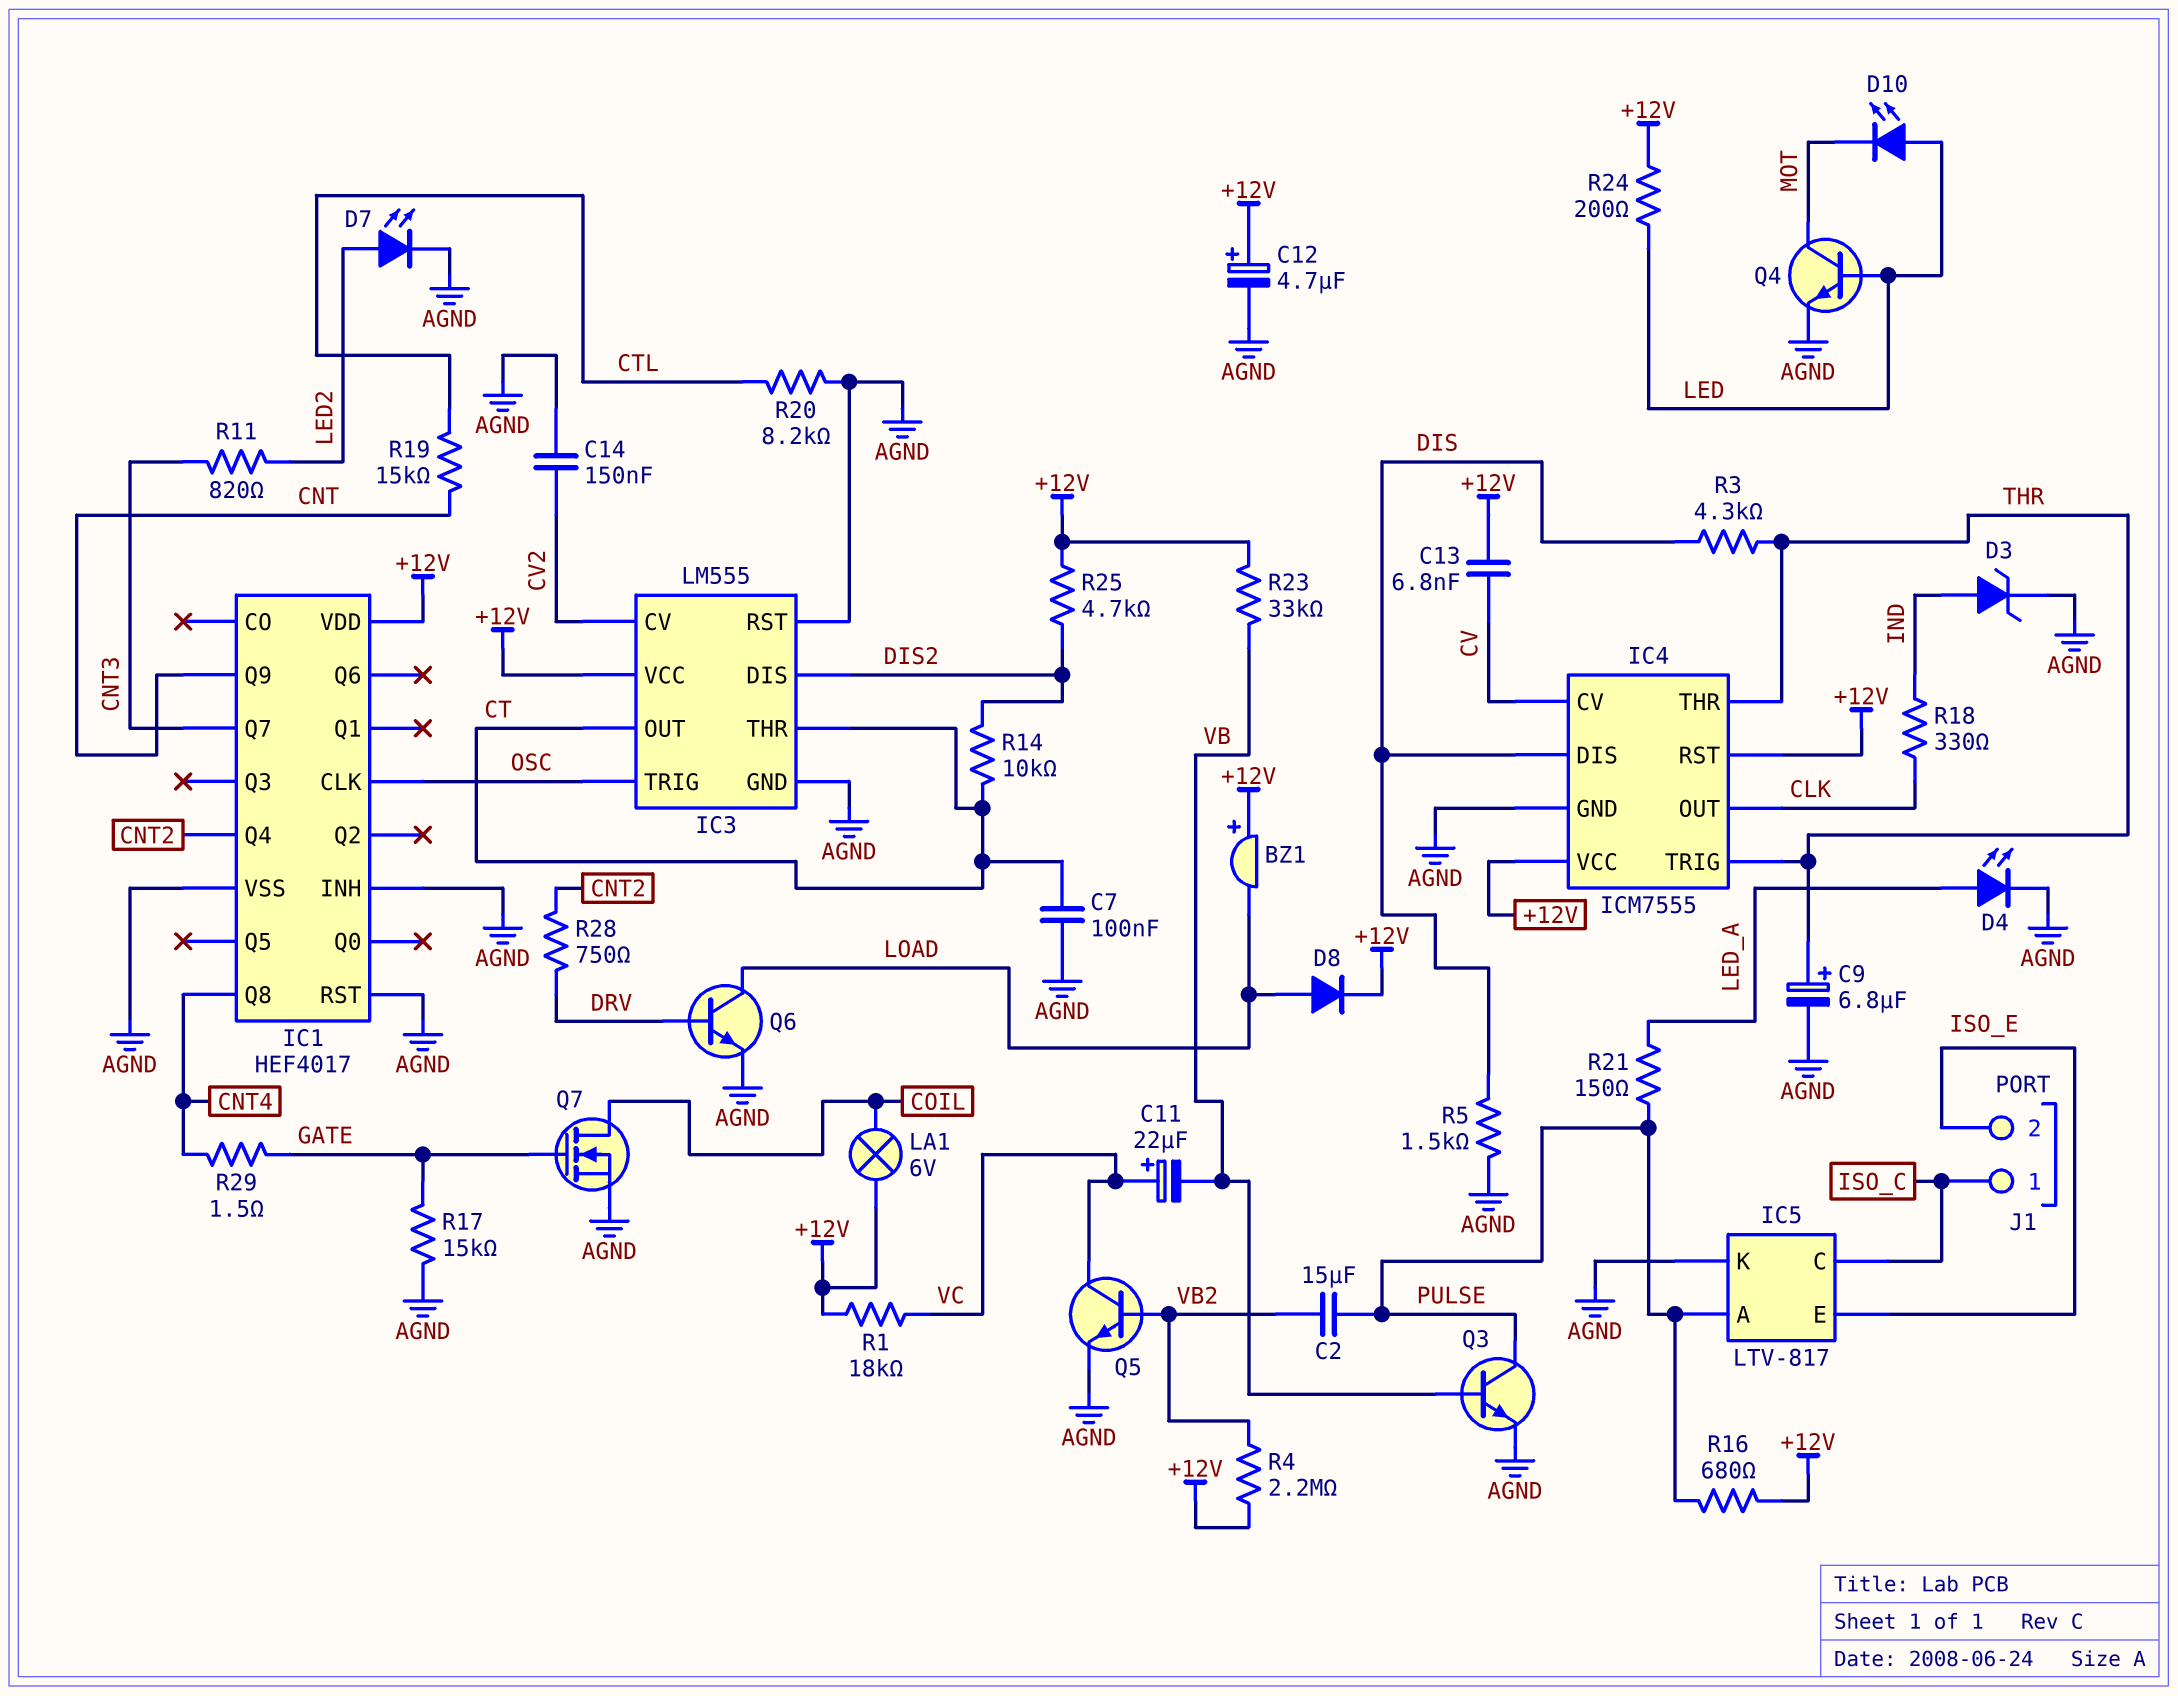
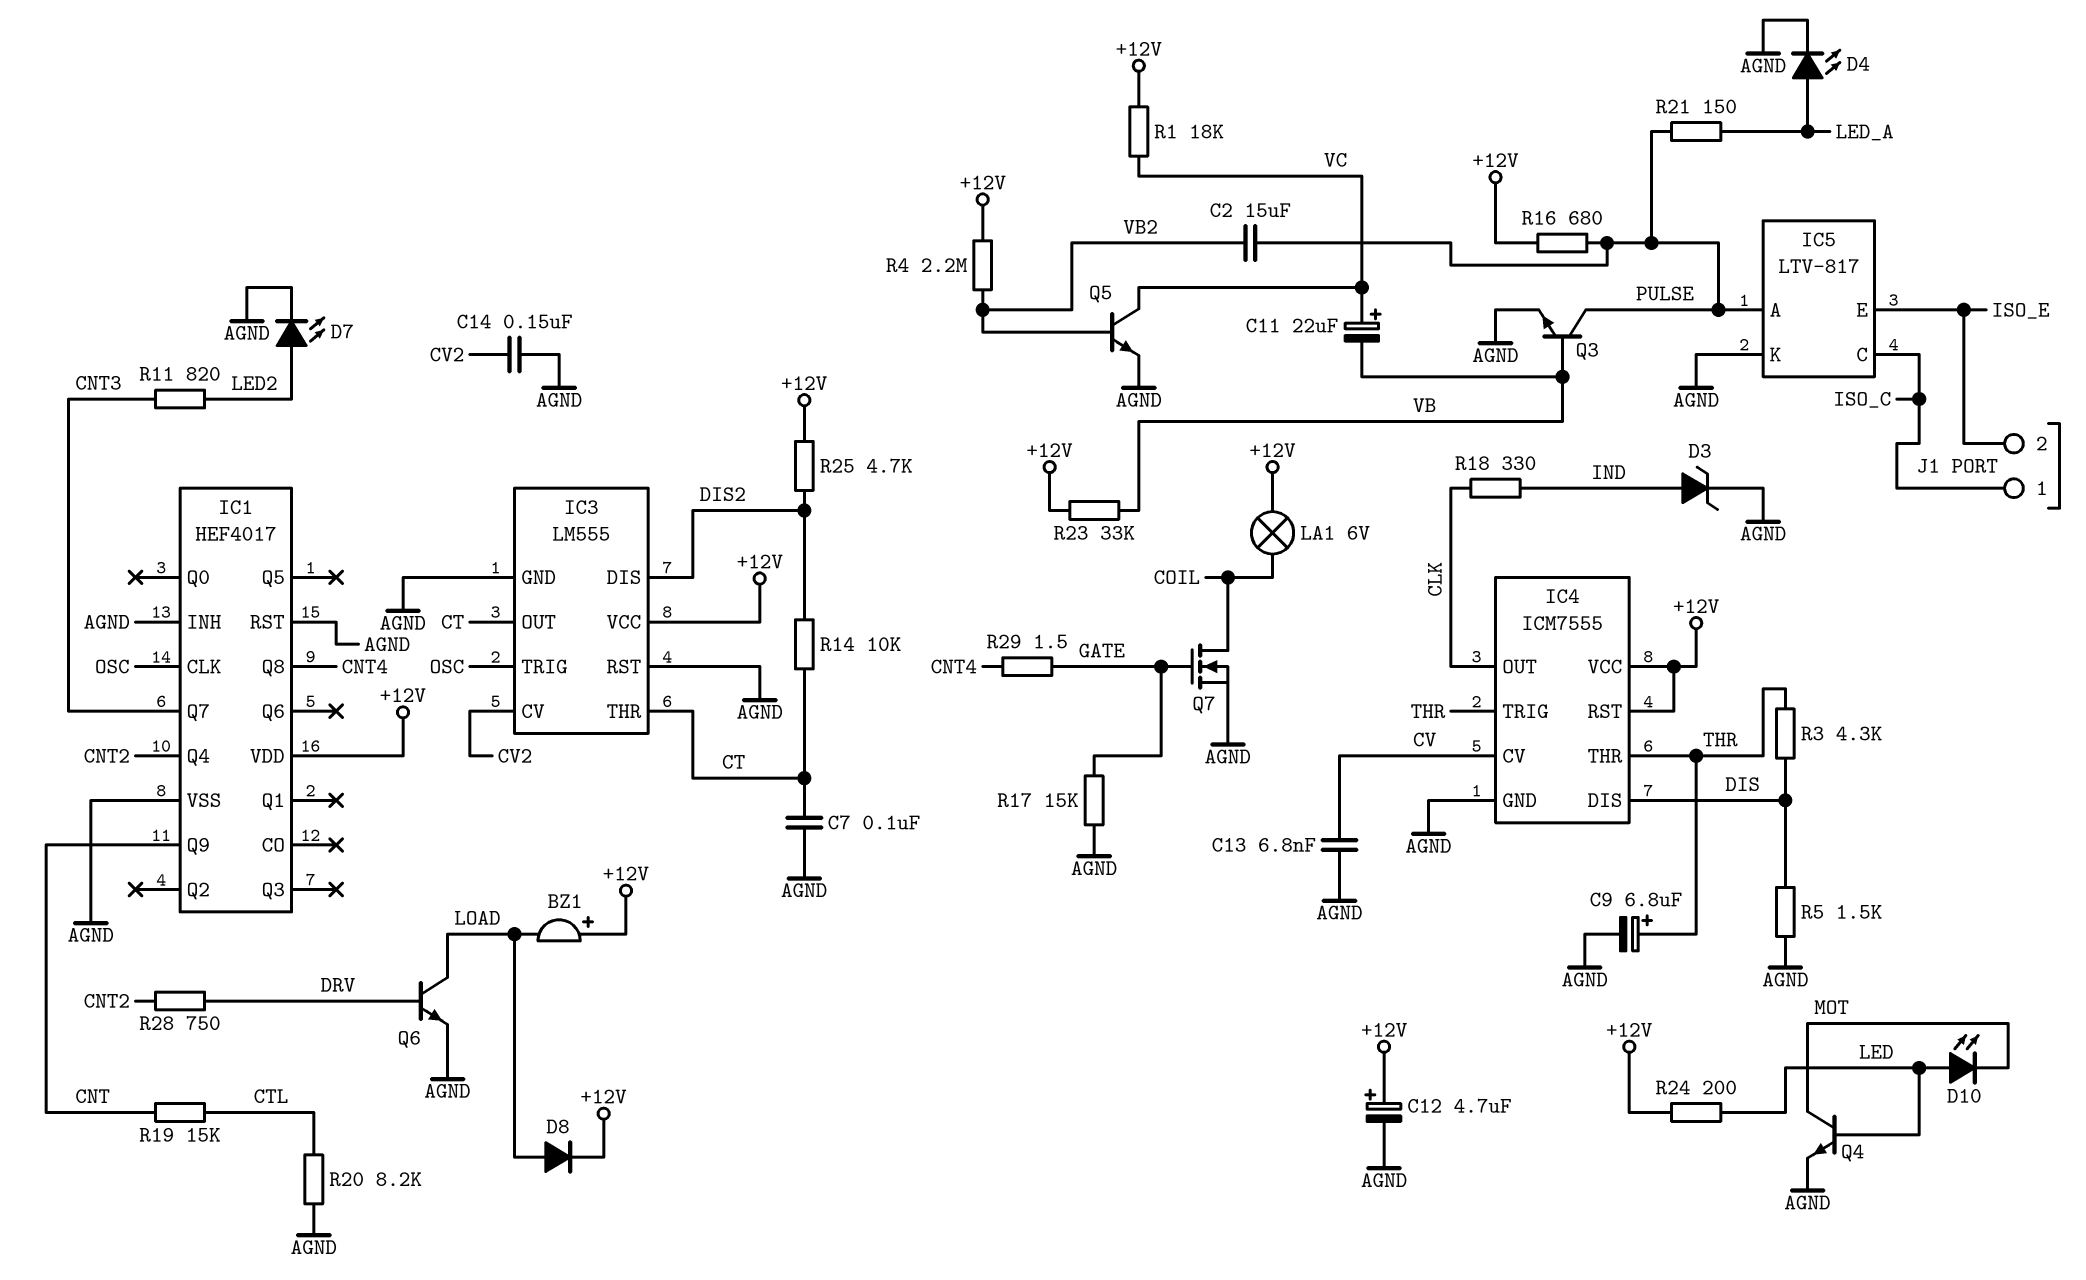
C13: 6.8nF (+12V, CV) -> 6.8nF (AGND, CV)

